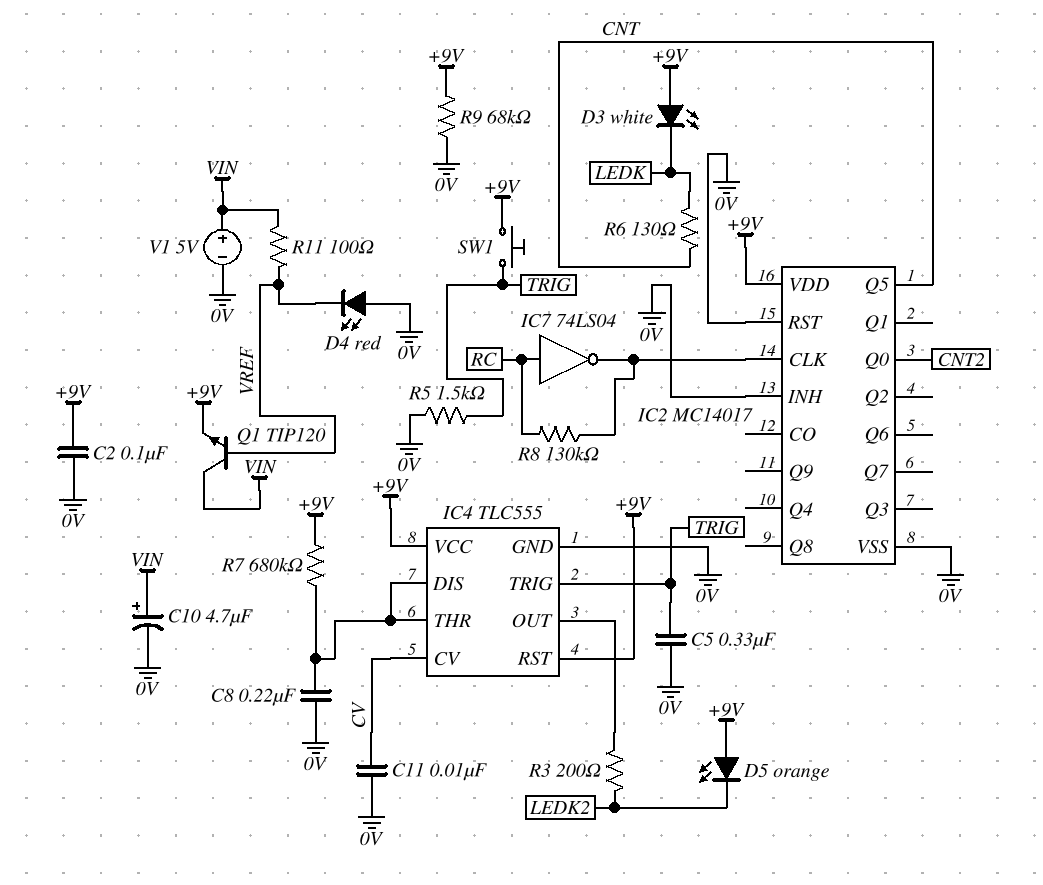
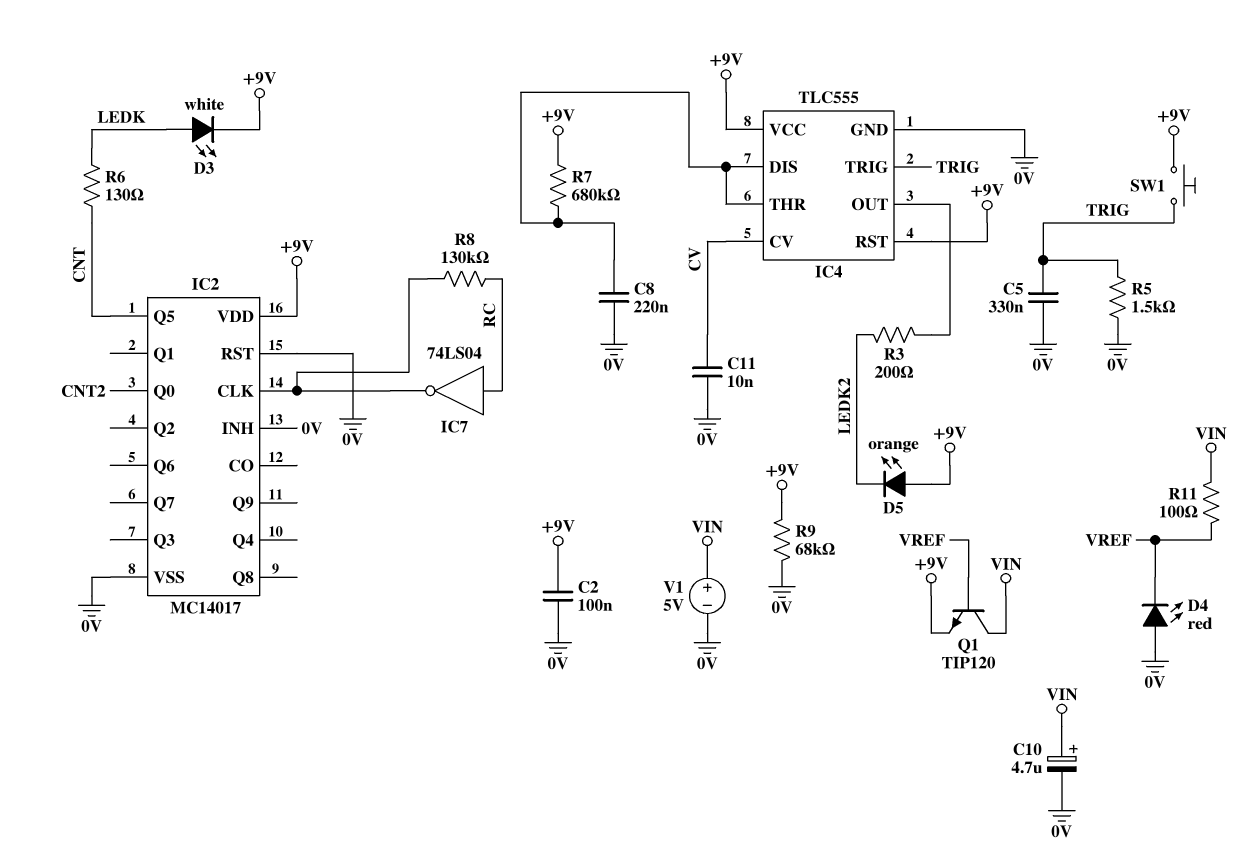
D3: LED white (A +9V, K LEDK) -> LED white (A LEDK, K +9V)

